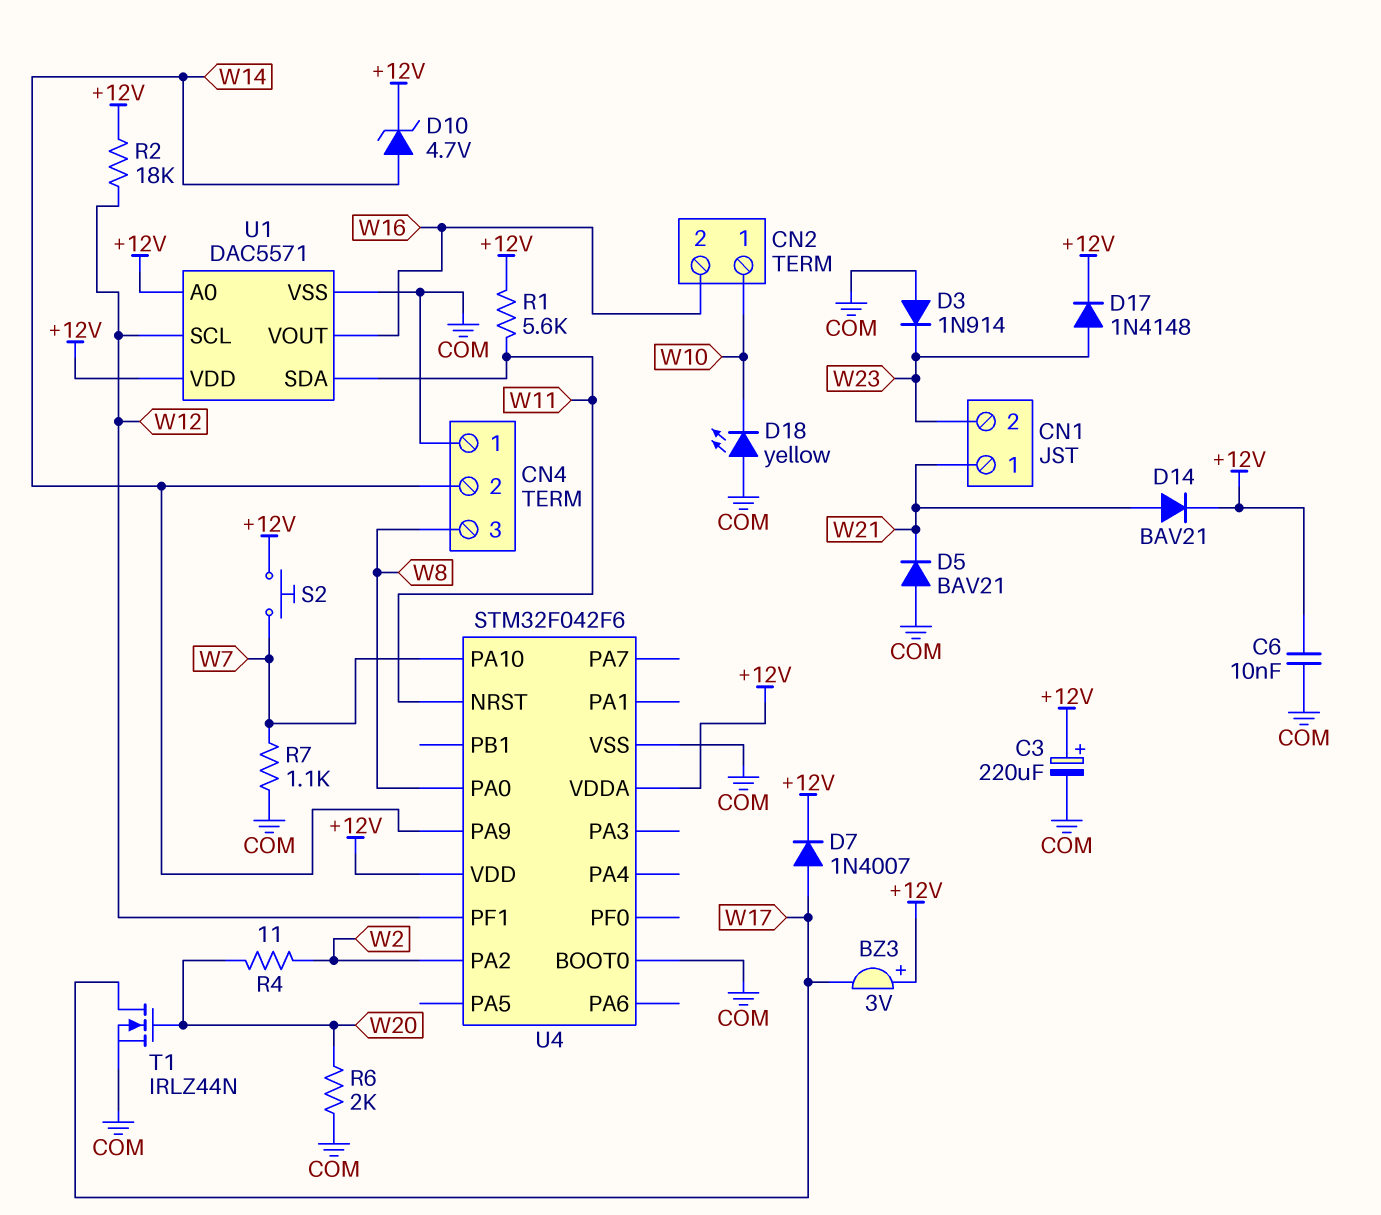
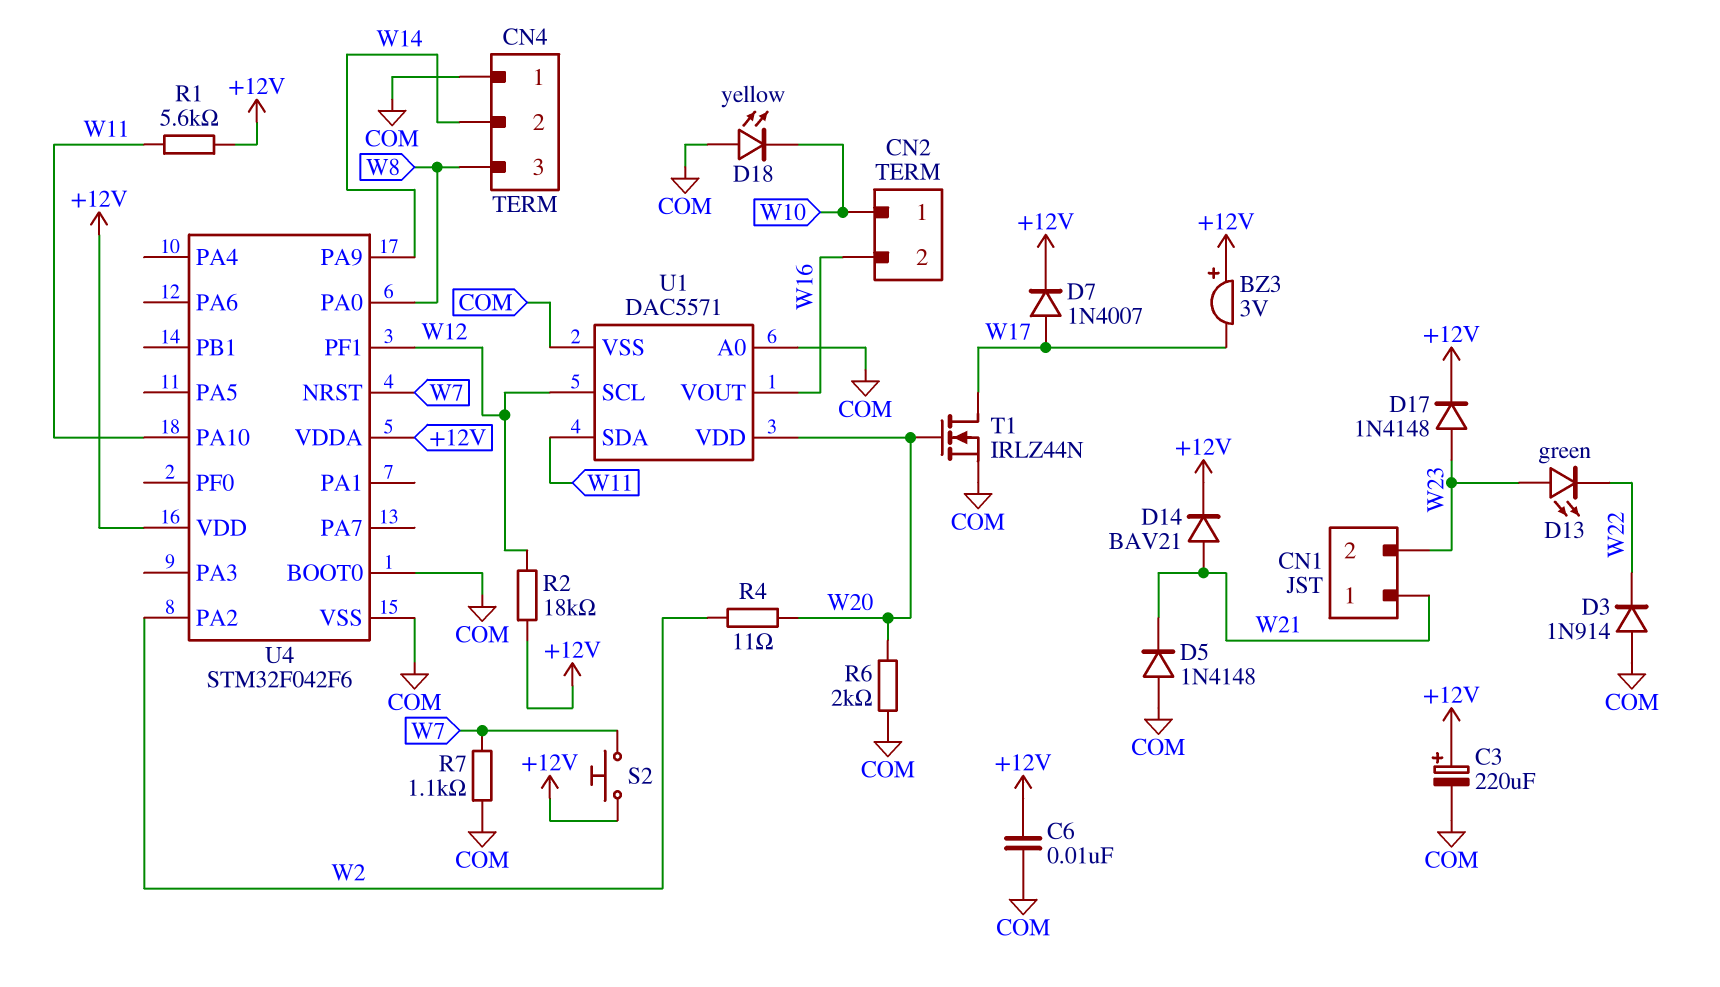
D3: diode 1N914 (A COM, K W23) -> diode 1N914 (A COM, K W22)
D5: diode BAV21 (A COM, K W21) -> diode 1N4148 (A COM, K W21)
D10: zener 4.7V (A W14, K +12V) -> none
D13: none -> LED green (A W23, K W22)
U1 pin A0: +12V -> COM
U1 pin VDD: +12V -> W20
U4 pin NRST: W11 -> W7
U4 pin PA10: W7 -> W11

